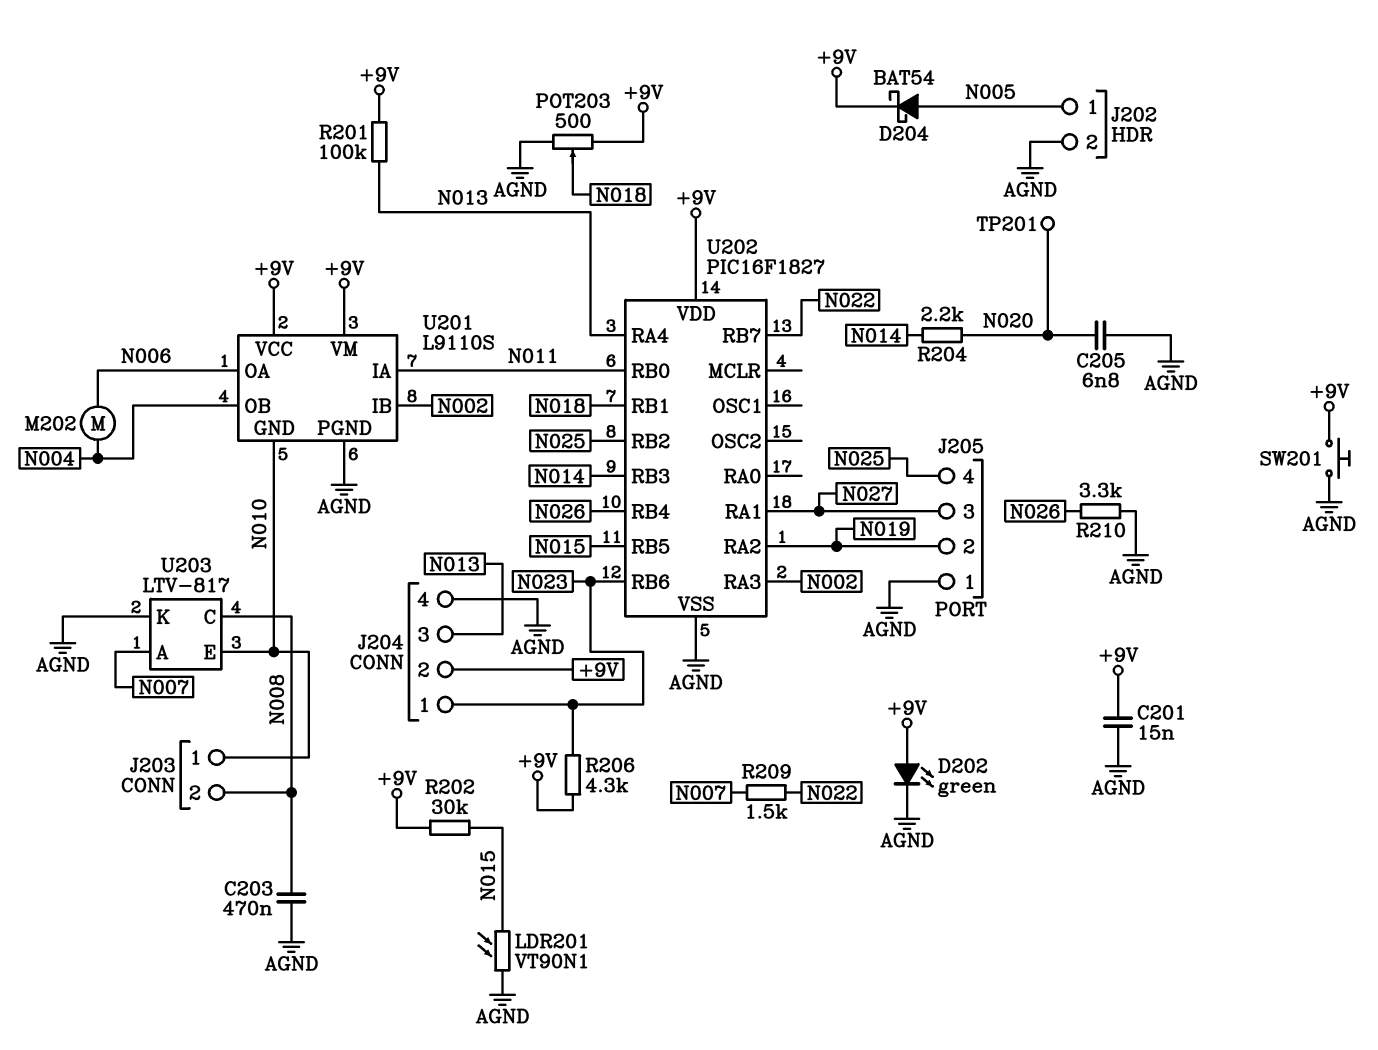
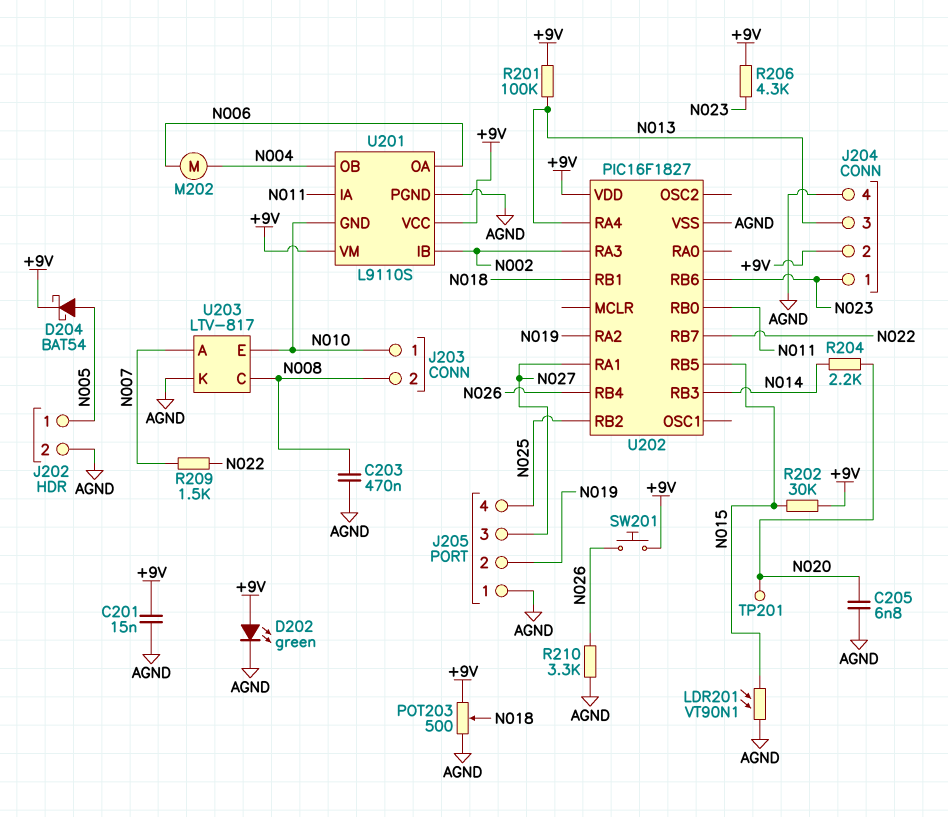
SW201: button (+9V, AGND) -> button (+9V, N026)

